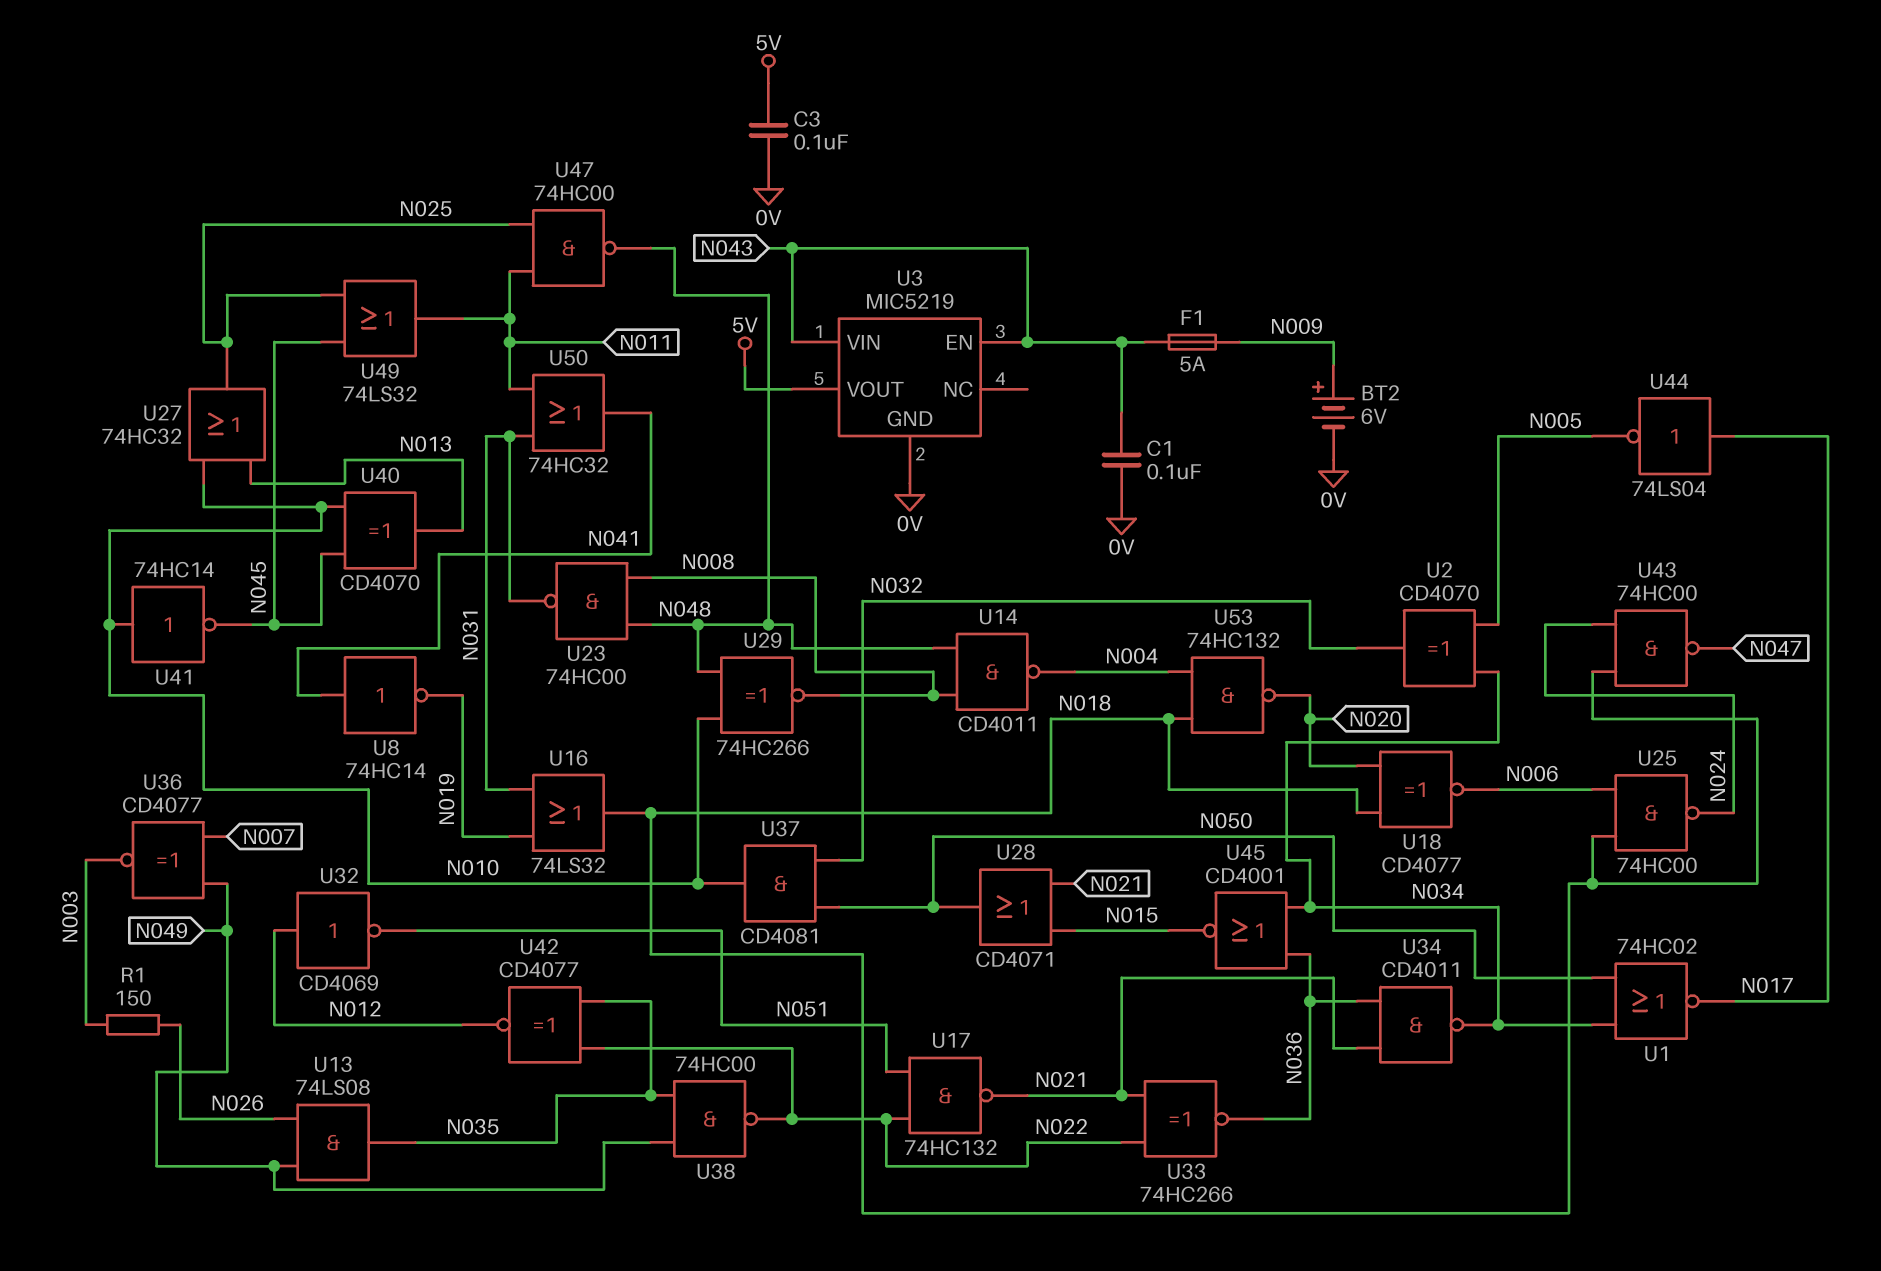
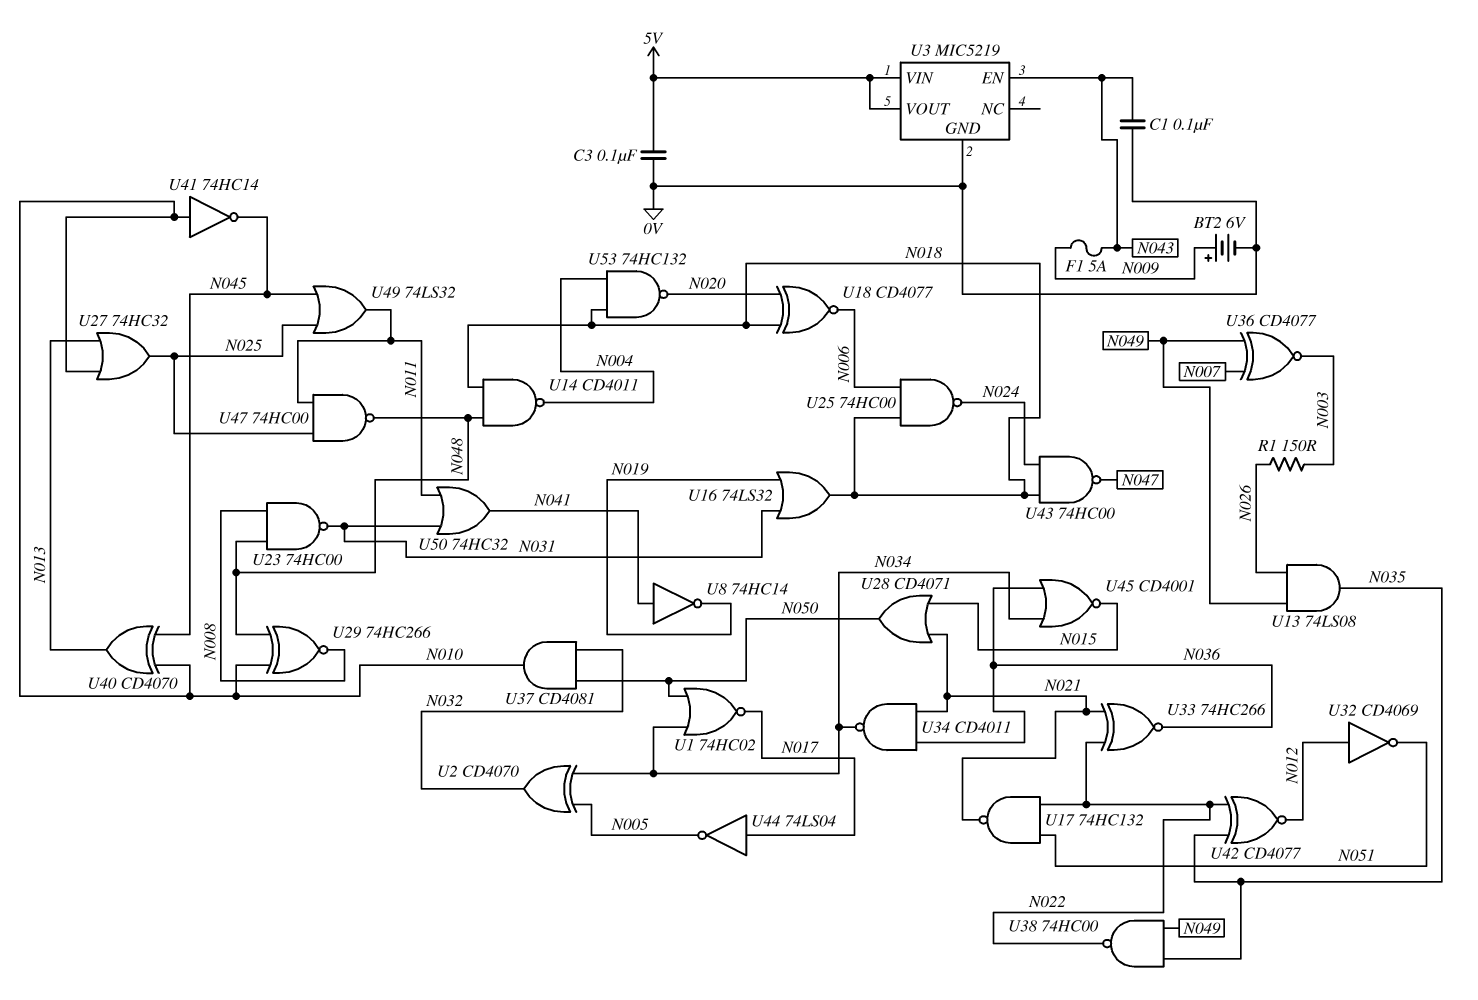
U3 pin VIN: N043 -> 5V
U14: NAND CD4011 (in N008, in N048, out N004) -> NAND CD4011 (in N018, in N048, out N004)

